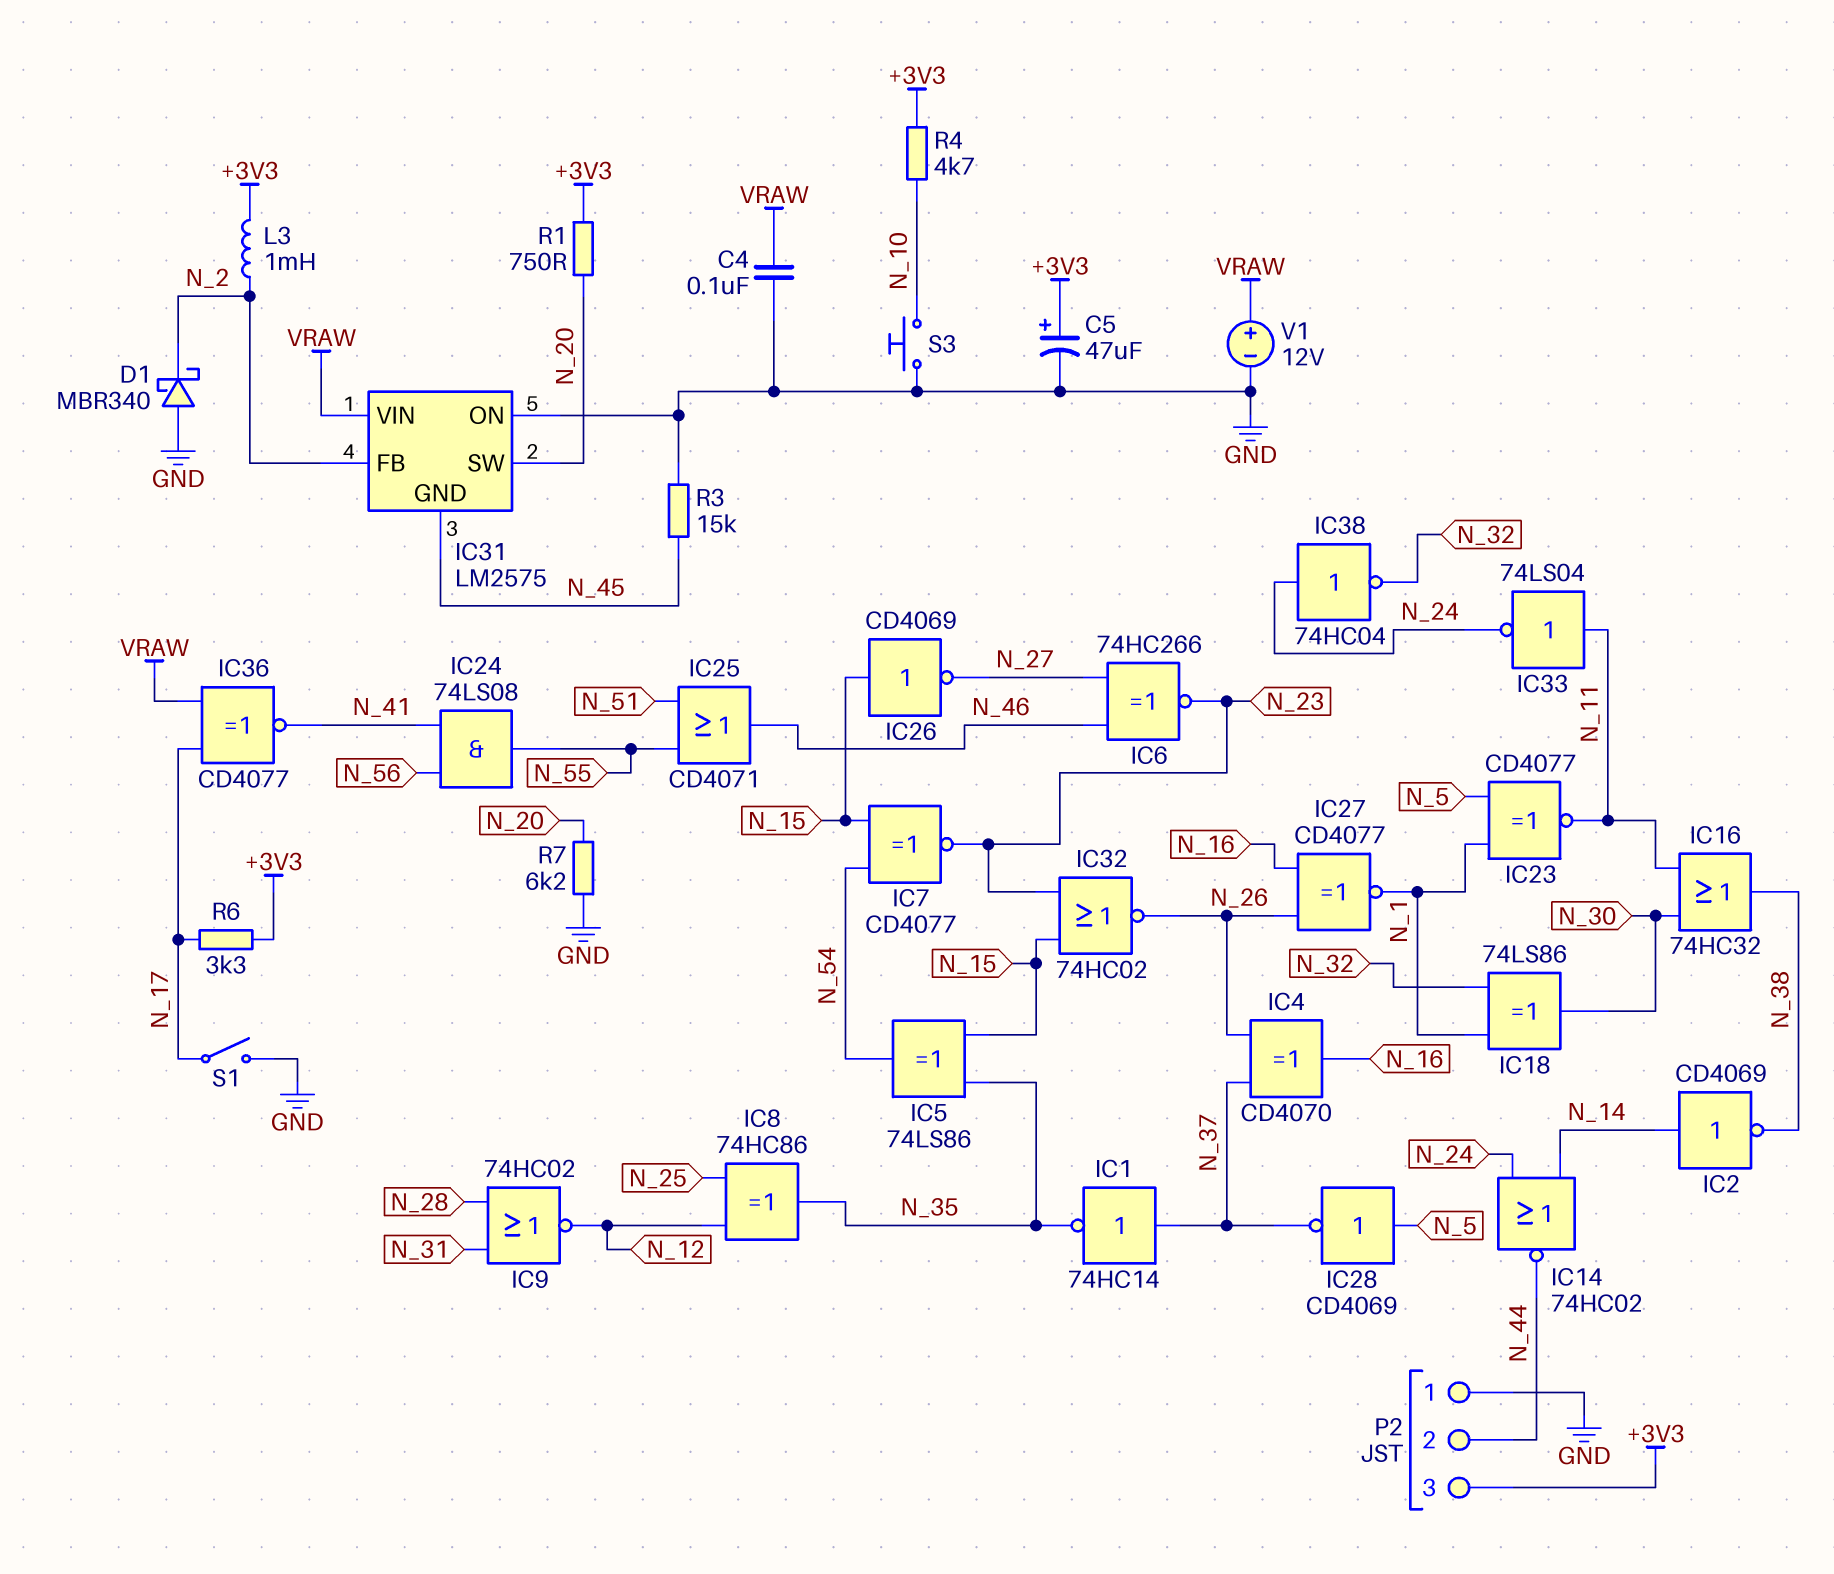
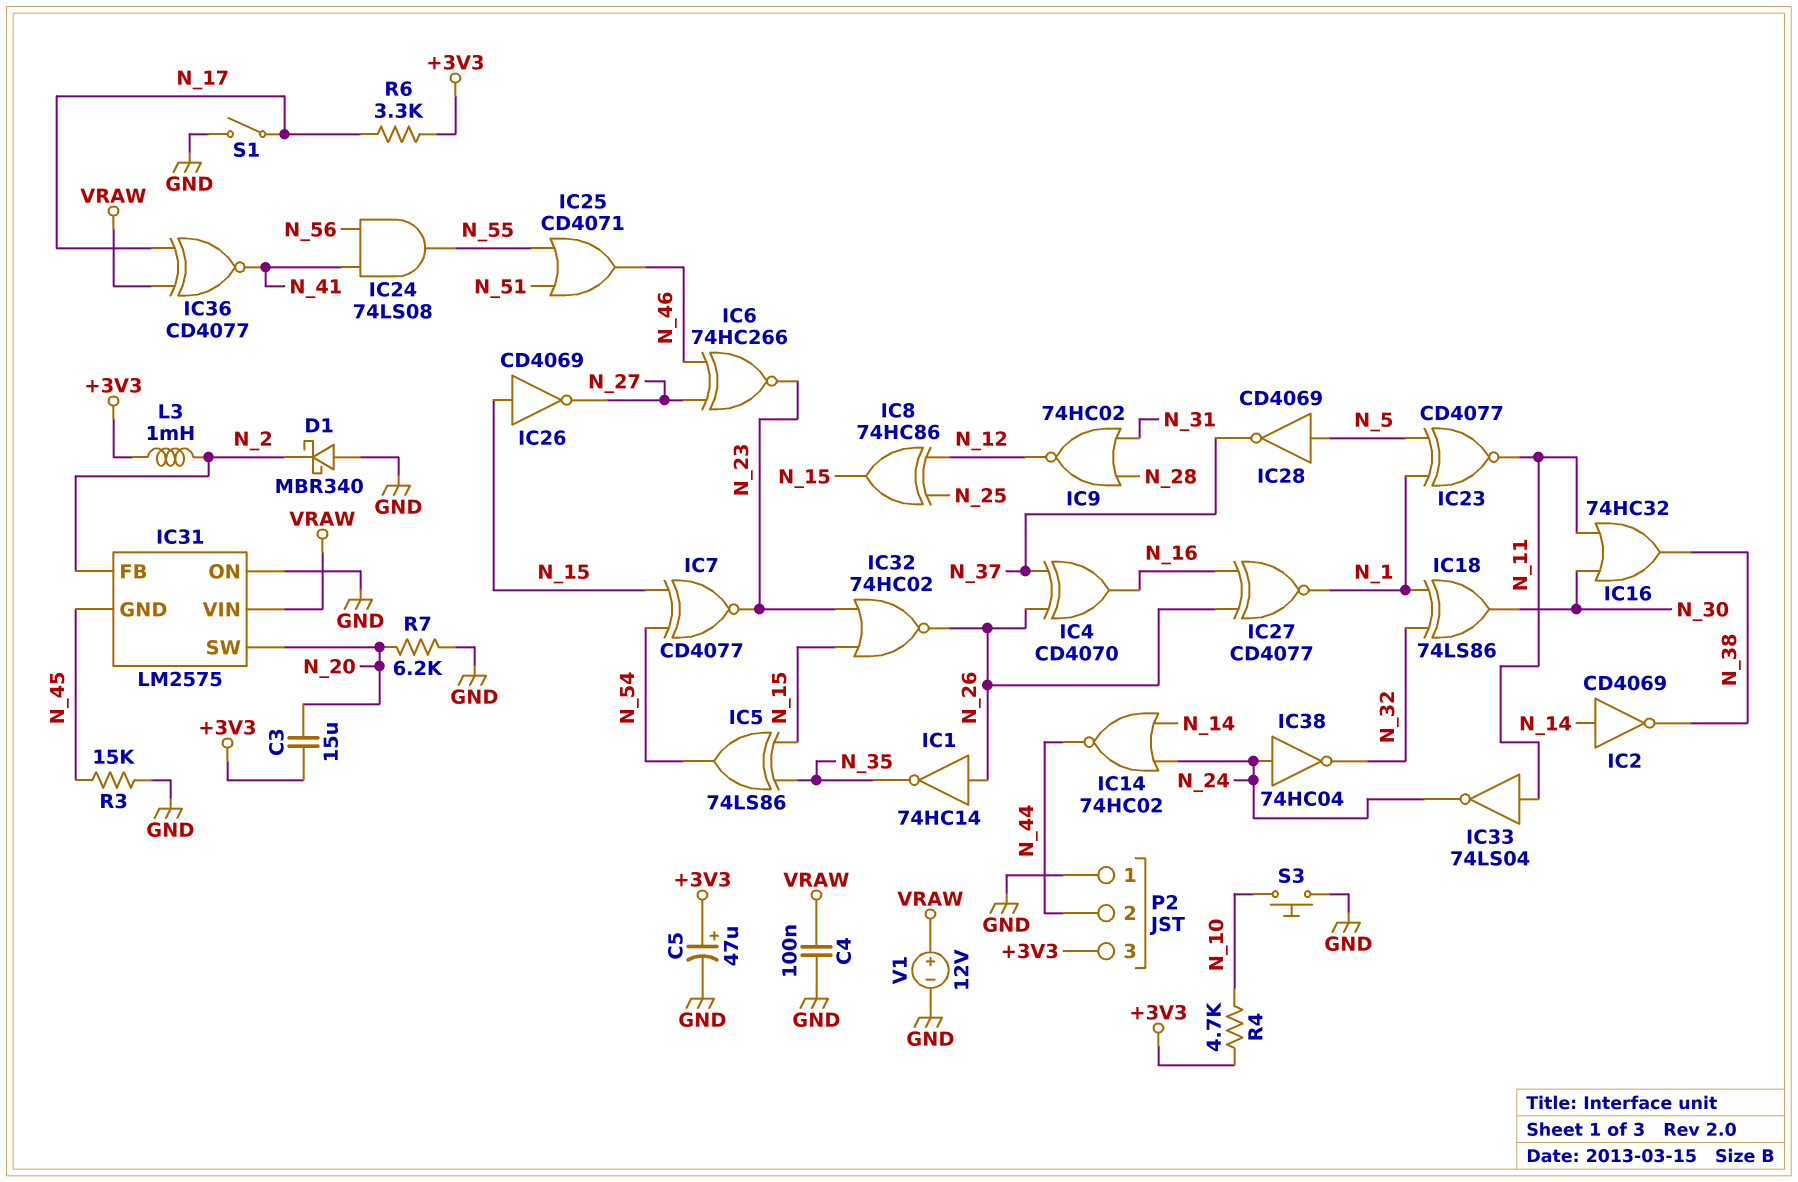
C3: none -> 15uF (+3V3, N_20)
IC1: NOT 74HC14 (in N_37, out N_35) -> NOT 74HC14 (in N_26, out N_35)
IC8: XOR 74HC86 (in N_12, in N_25, out N_35) -> XOR 74HC86 (in N_12, in N_25, out N_15)
R1: 750 (+3V3, N_20) -> none

